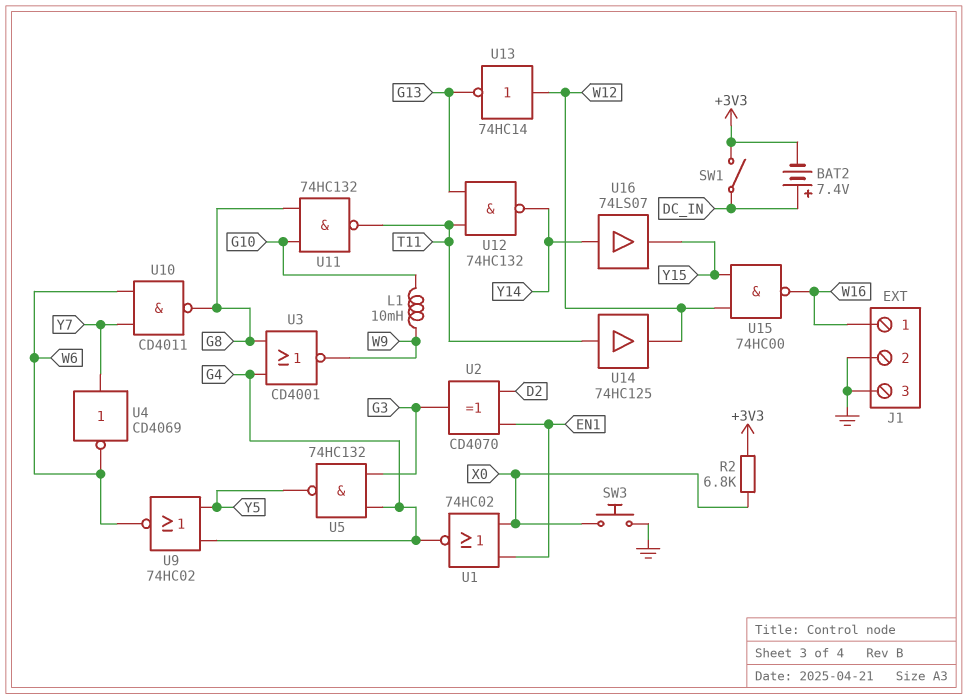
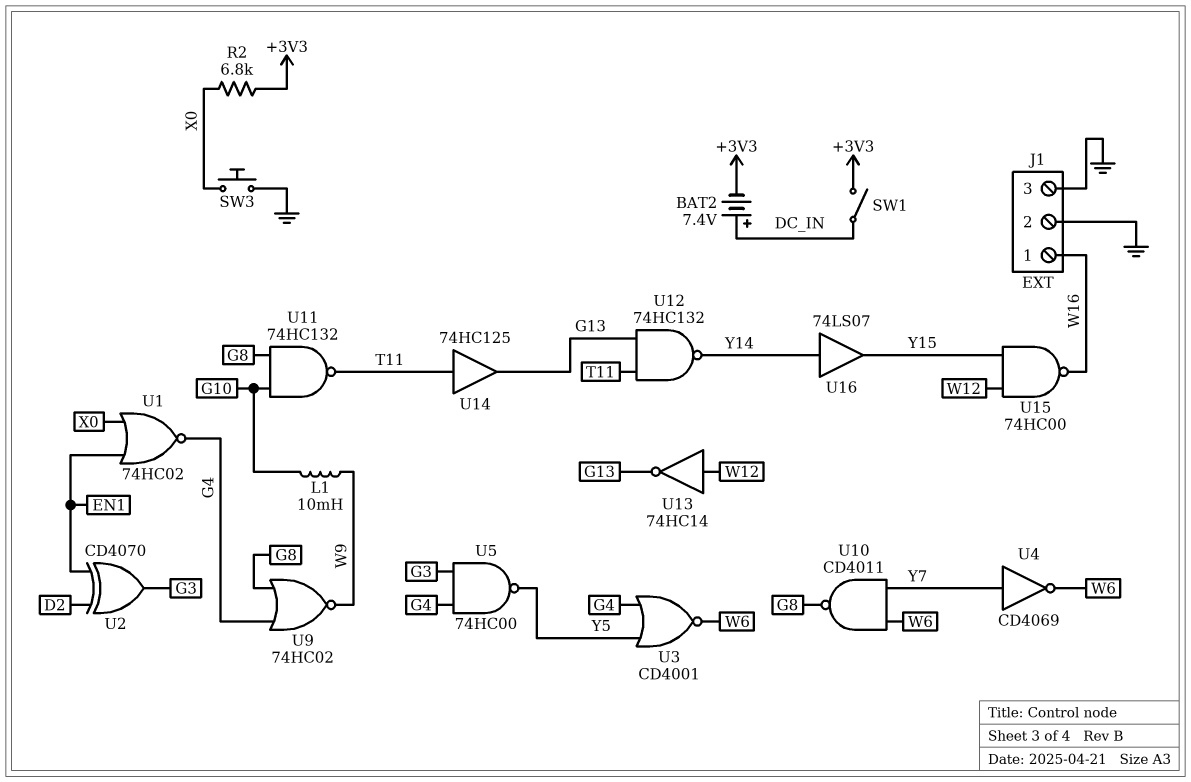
U3: NOR CD4001 (in G4, in G8, out W9) -> NOR CD4001 (in G4, in Y5, out W6)
U5: NAND 74HC132 (in G3, in G4, out Y5) -> NAND 74HC00 (in G3, in G4, out Y5)
U9: NOR 74HC02 (in G4, in Y5, out W6) -> NOR 74HC02 (in G4, in G8, out W9)
U14: buffer 74HC125 (in T11, out W12) -> buffer 74HC125 (in T11, out G13)

